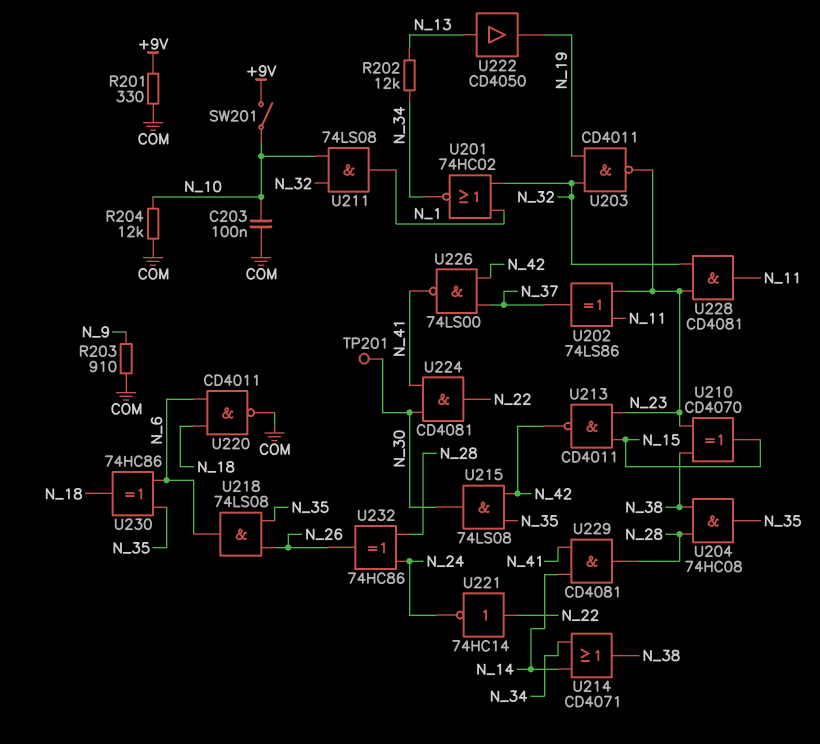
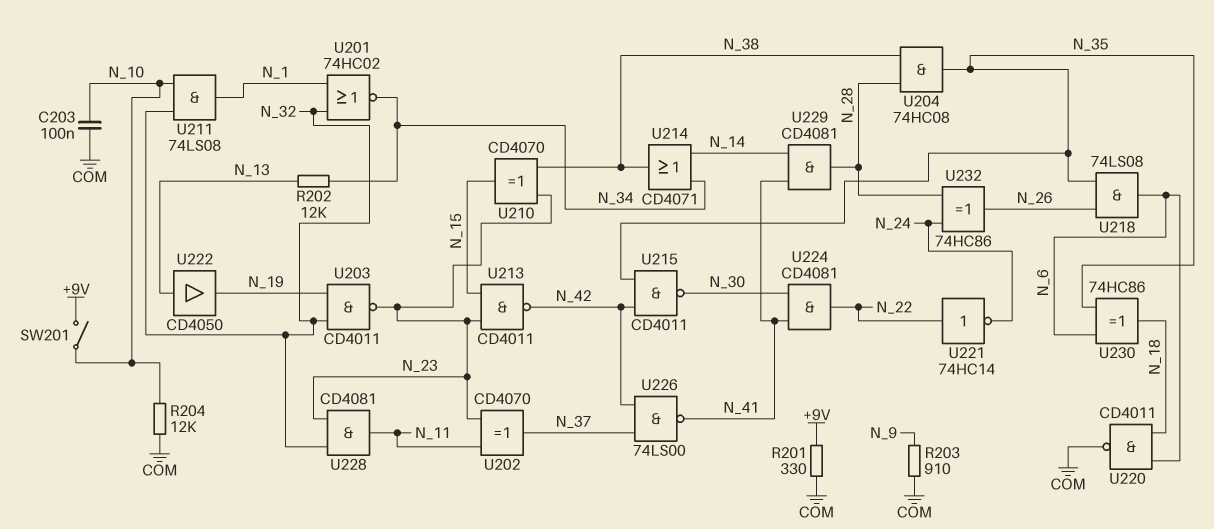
TP201: test point (N_30) -> none
U202: XOR 74LS86 (in N_11, in N_23, out N_37) -> XOR CD4070 (in N_11, in N_23, out N_37)
U215: AND 74LS08 (in N_35, in N_42, out N_30) -> NAND CD4011 (in N_35, in N_42, out N_30)

